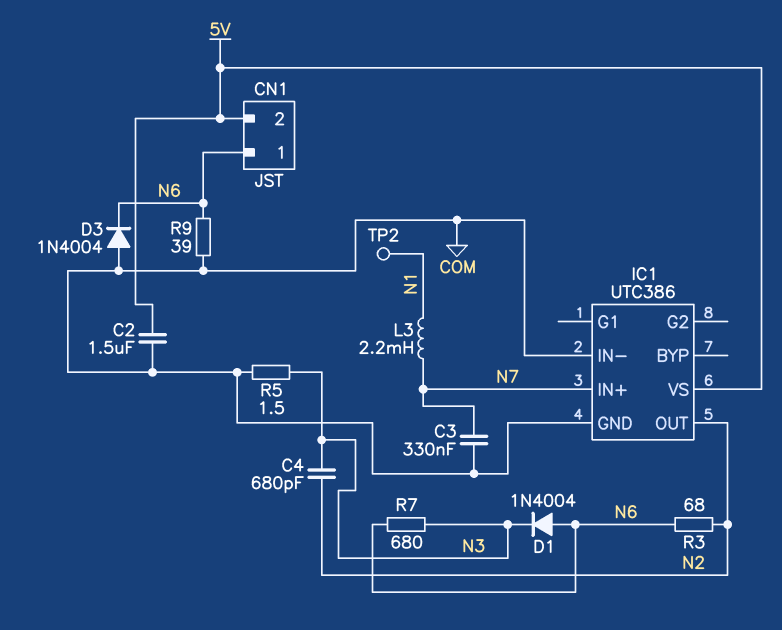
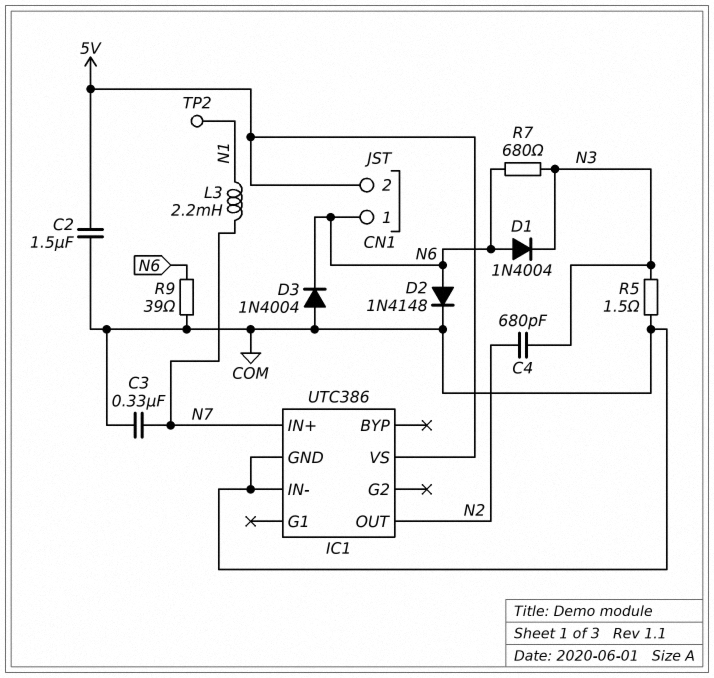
D2: none -> diode 1N4148 (A N6, K COM)
R3: 68 (N2, N6) -> none

